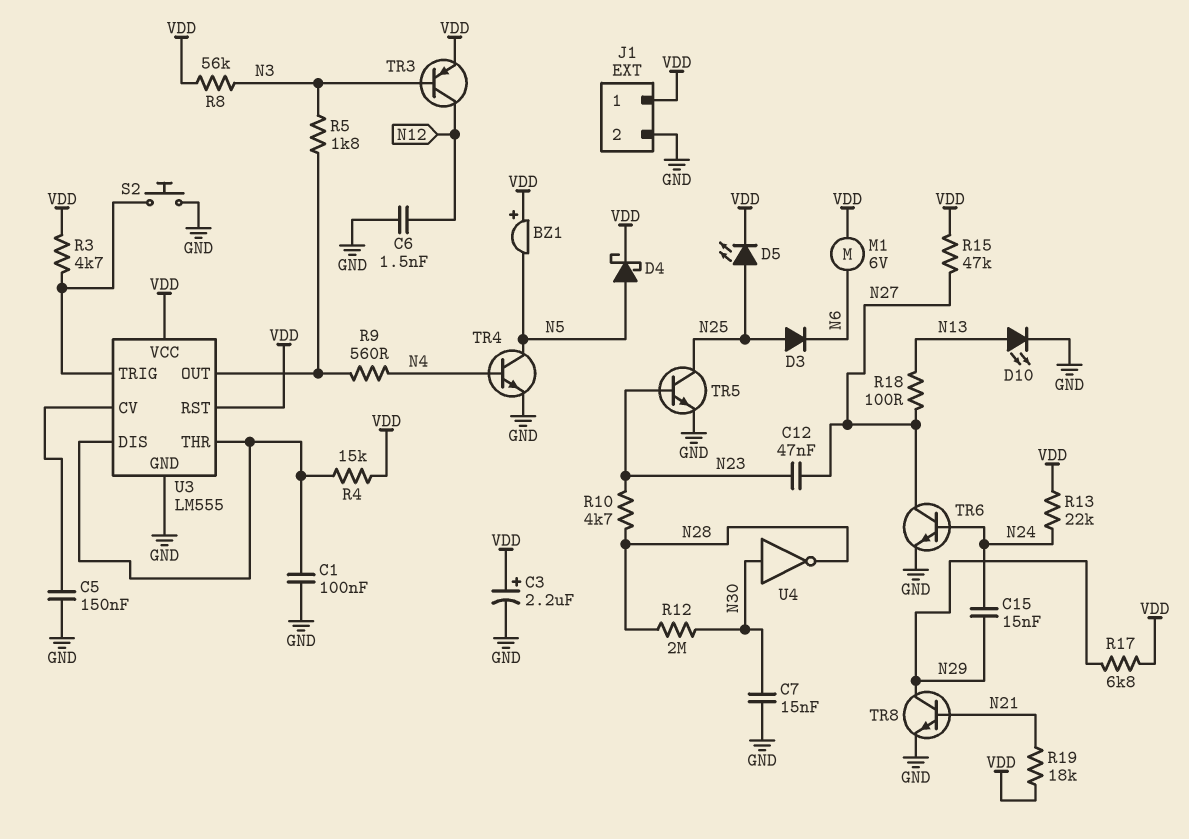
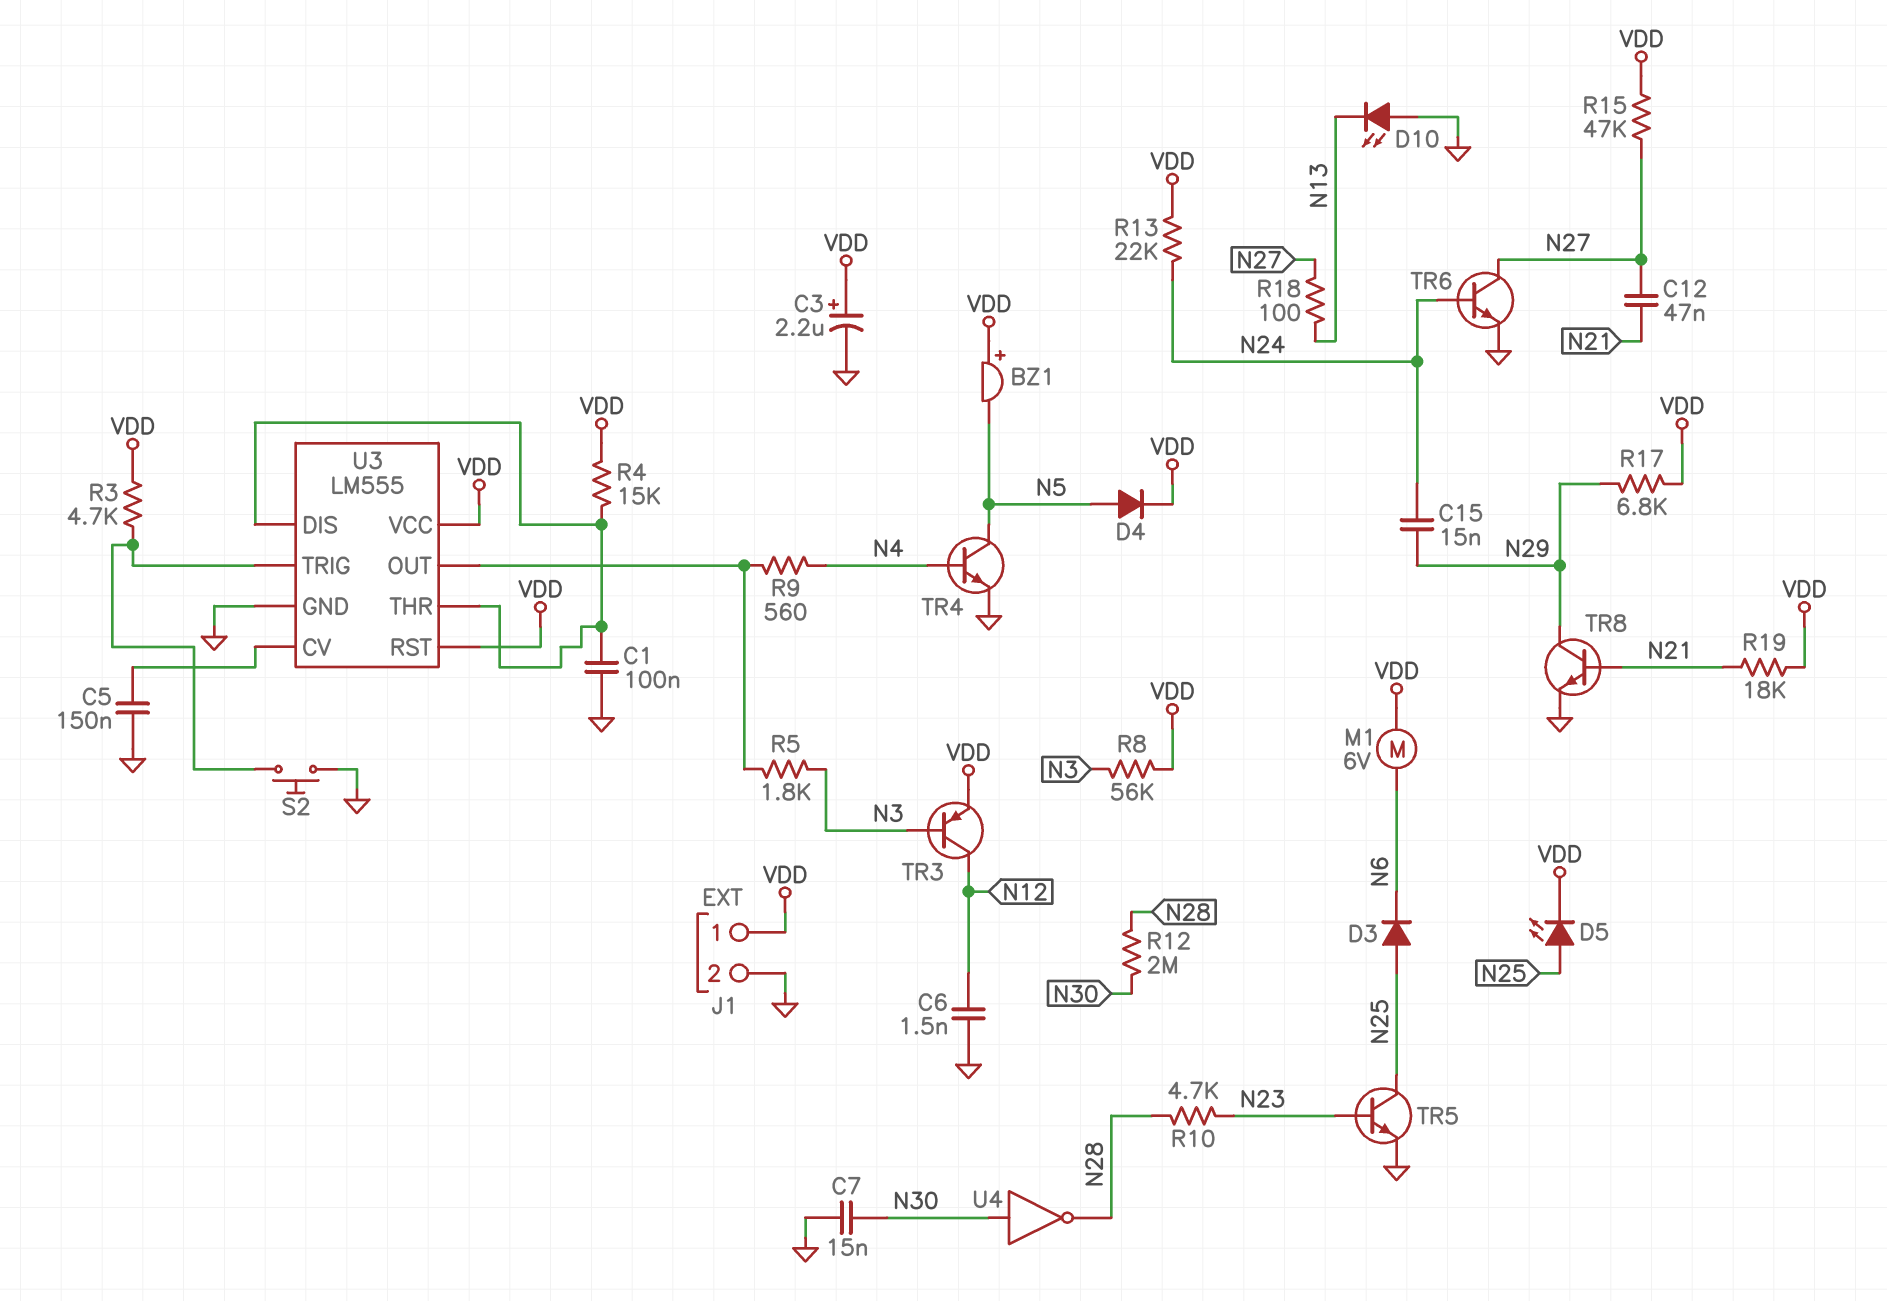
C12: 47nF (N23, N27) -> 47nF (N21, N27)
D4: schottky (A N5, K VDD) -> diode (A N5, K VDD)
D10: LED (A N13, K GND) -> LED (A GND, K N13)

